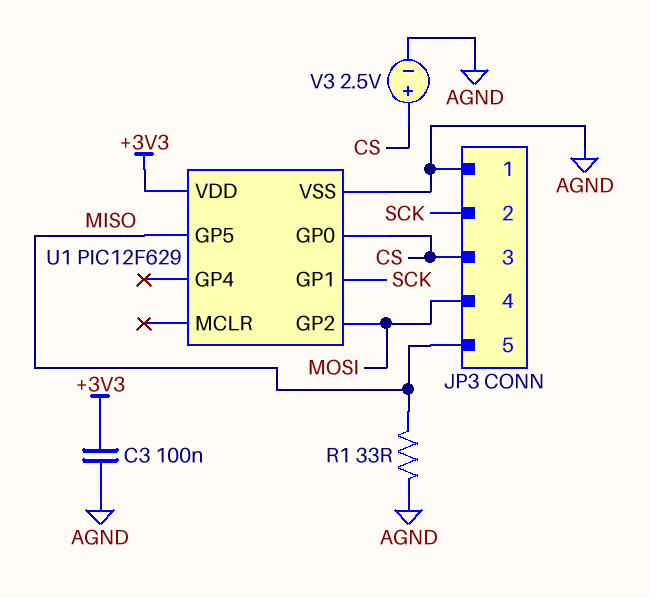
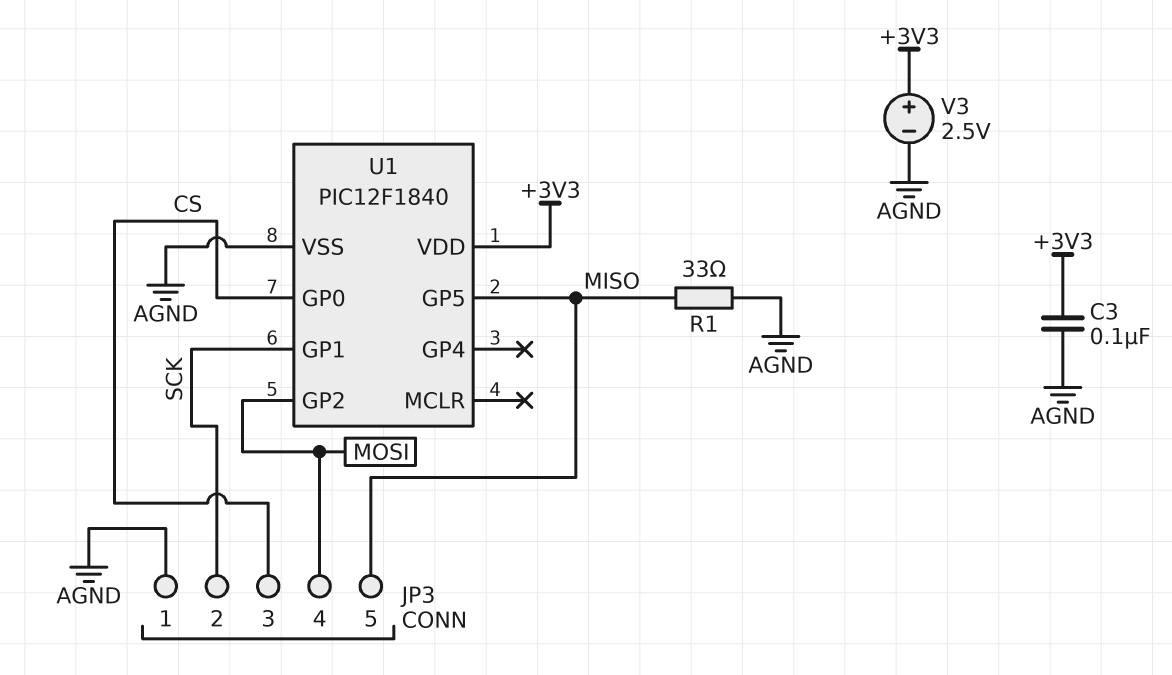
U1: PIC12F629 -> PIC12F1840
V3: 2.5V (plus CS, minus AGND) -> 2.5V (plus +3V3, minus AGND)

